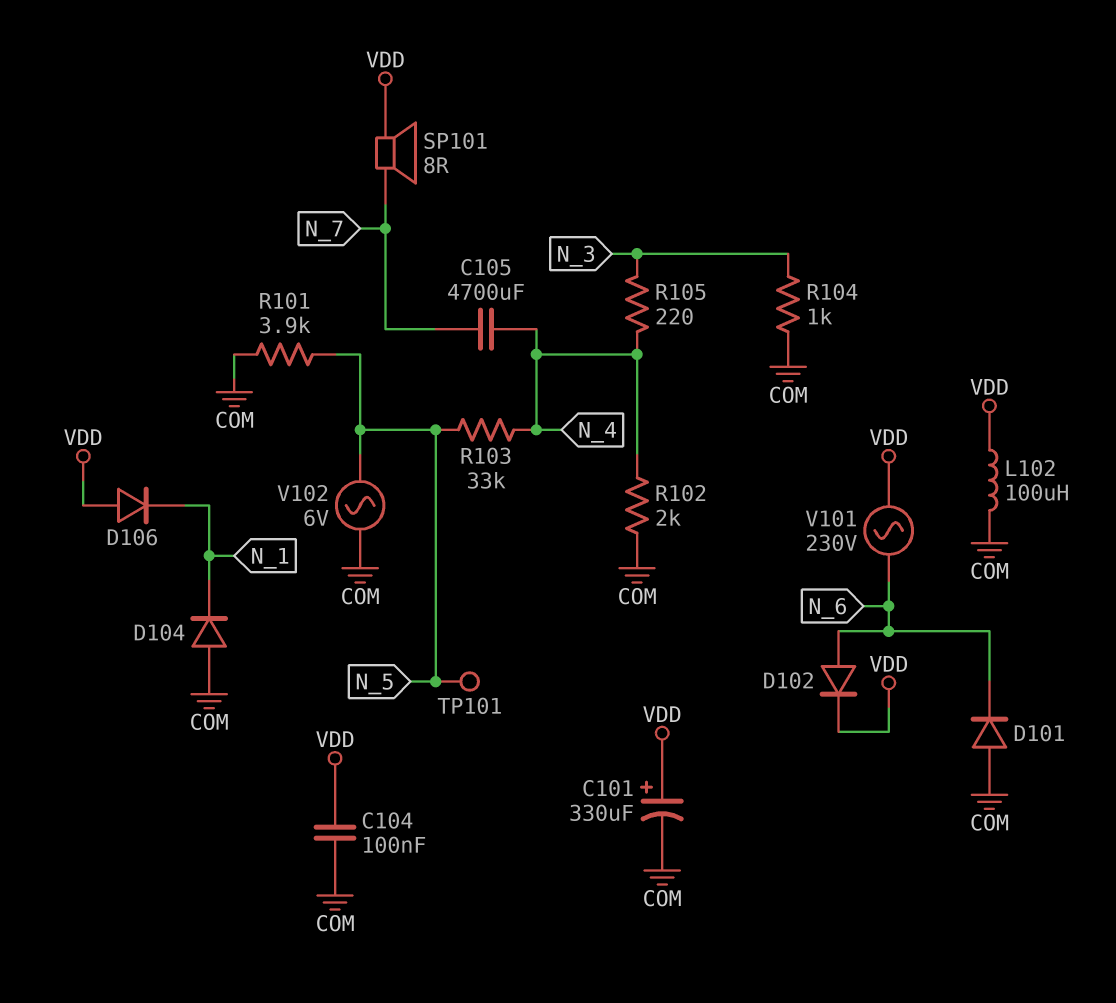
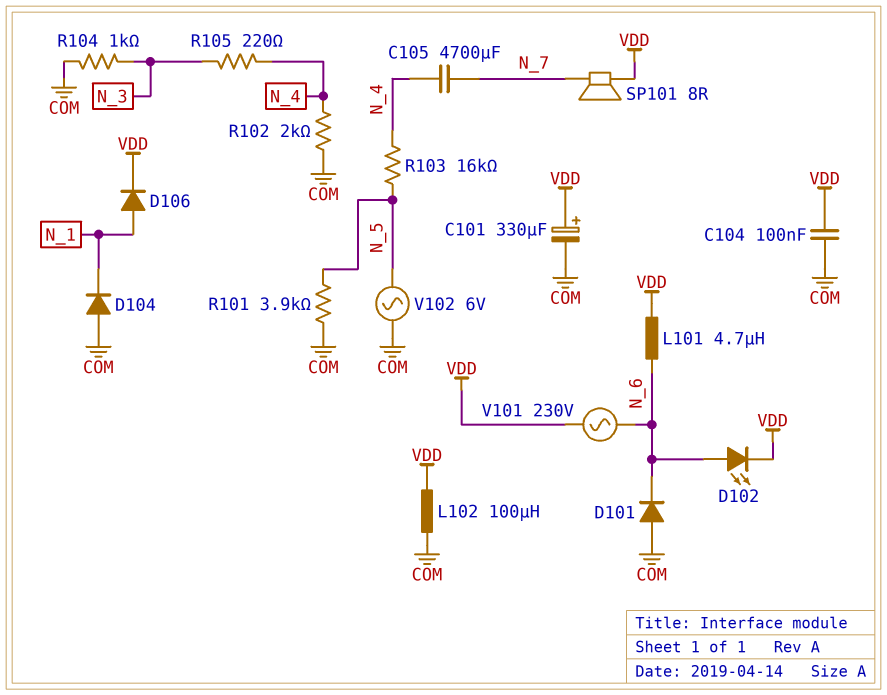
D102: diode (A N_6, K VDD) -> LED (A N_6, K VDD)
D106: diode (A VDD, K N_1) -> diode (A N_1, K VDD)
L101: none -> 4.7uH (N_6, VDD)
R103: 33k (N_4, N_5) -> 16k (N_4, N_5)
TP101: test point (N_5) -> none

